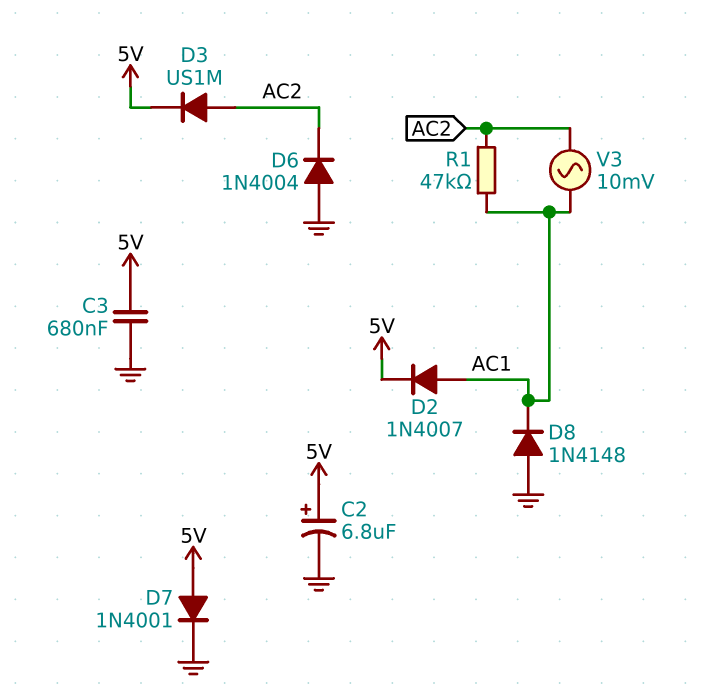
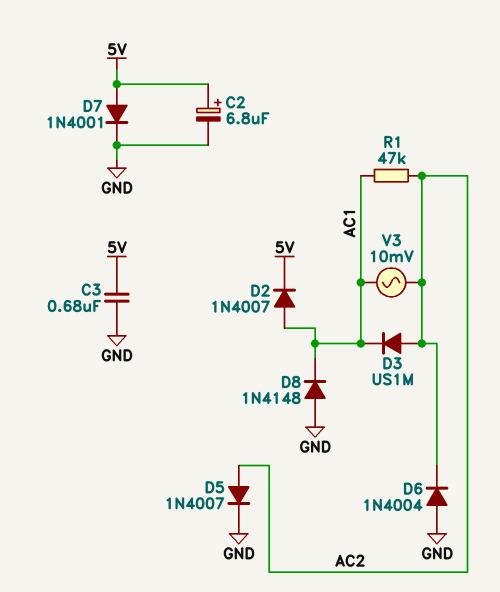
D3: diode US1M (A AC2, K 5V) -> diode US1M (A AC2, K AC1)
D5: none -> diode 1N4007 (A AC2, K GND)

